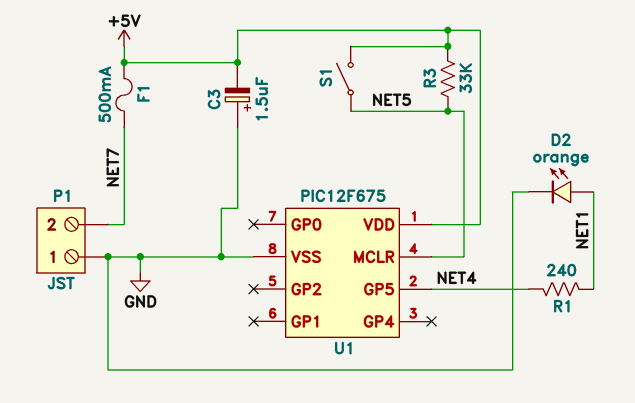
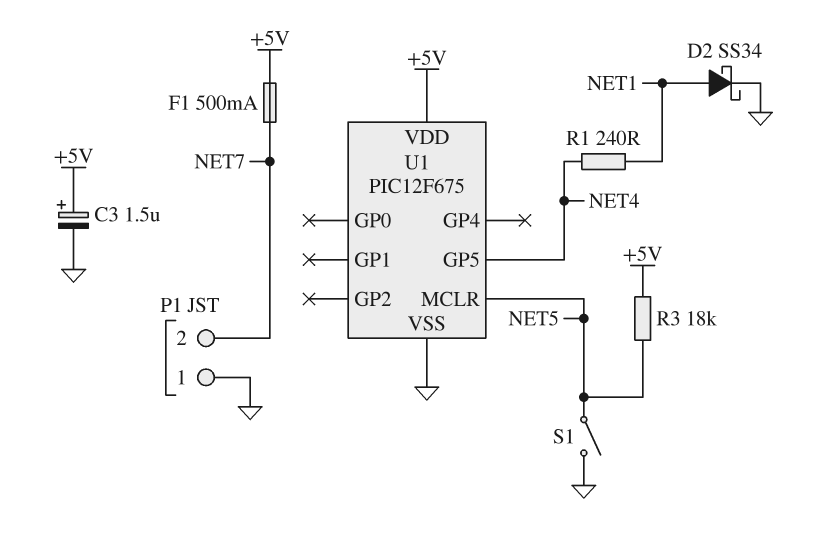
C3: 1.5uF (plus GND, minus +5V) -> 1.5uF (plus +5V, minus GND)
D2: LED orange (A NET1, K GND) -> schottky SS34 (A NET1, K GND)
R3: 33k (+5V, NET5) -> 18k (+5V, NET5)
S1: switch (+5V, NET5) -> switch (GND, NET5)

